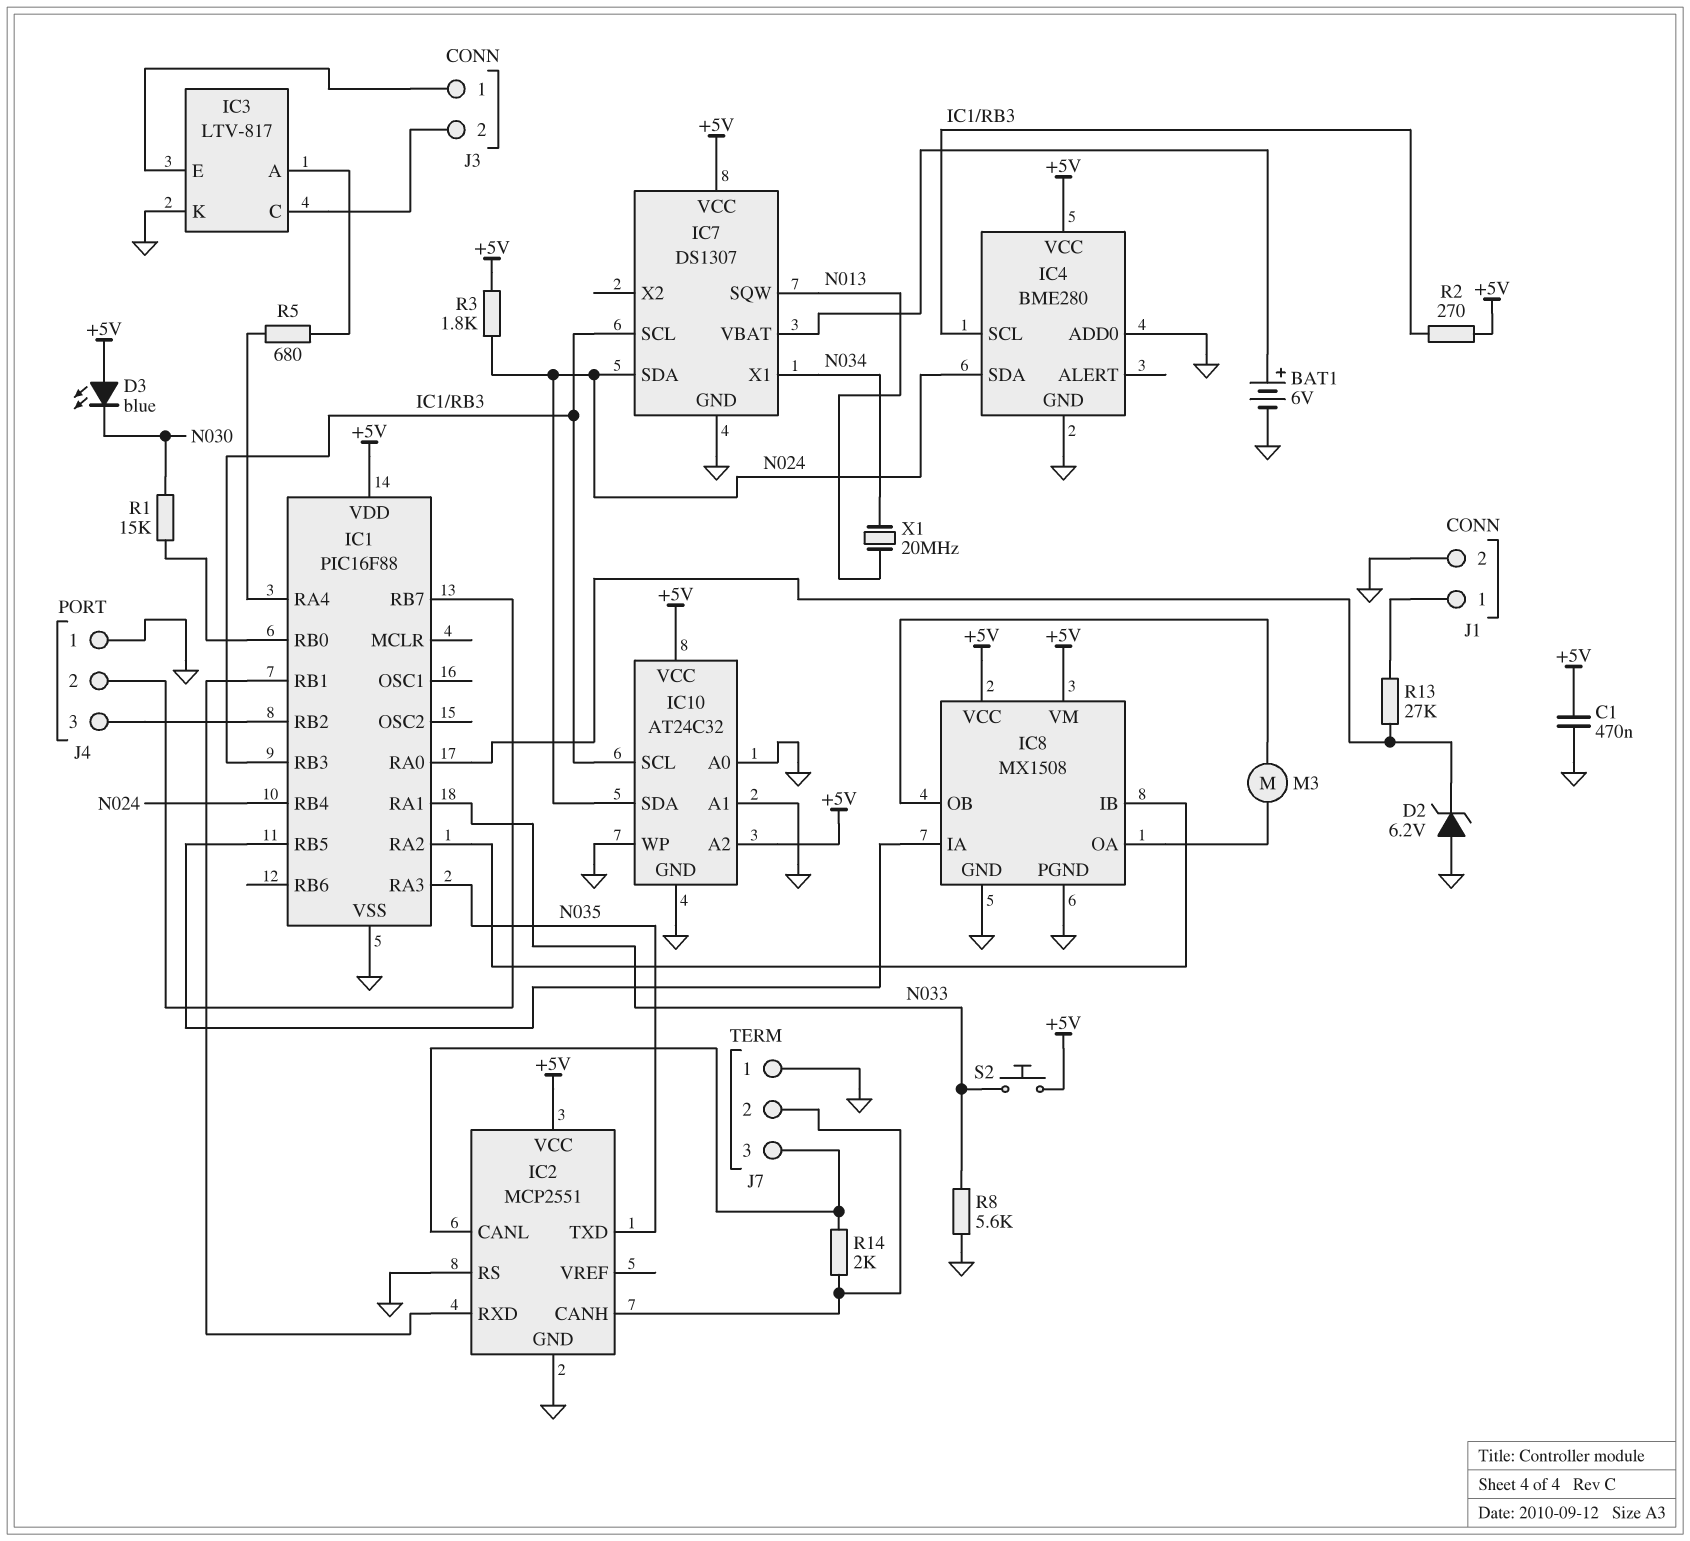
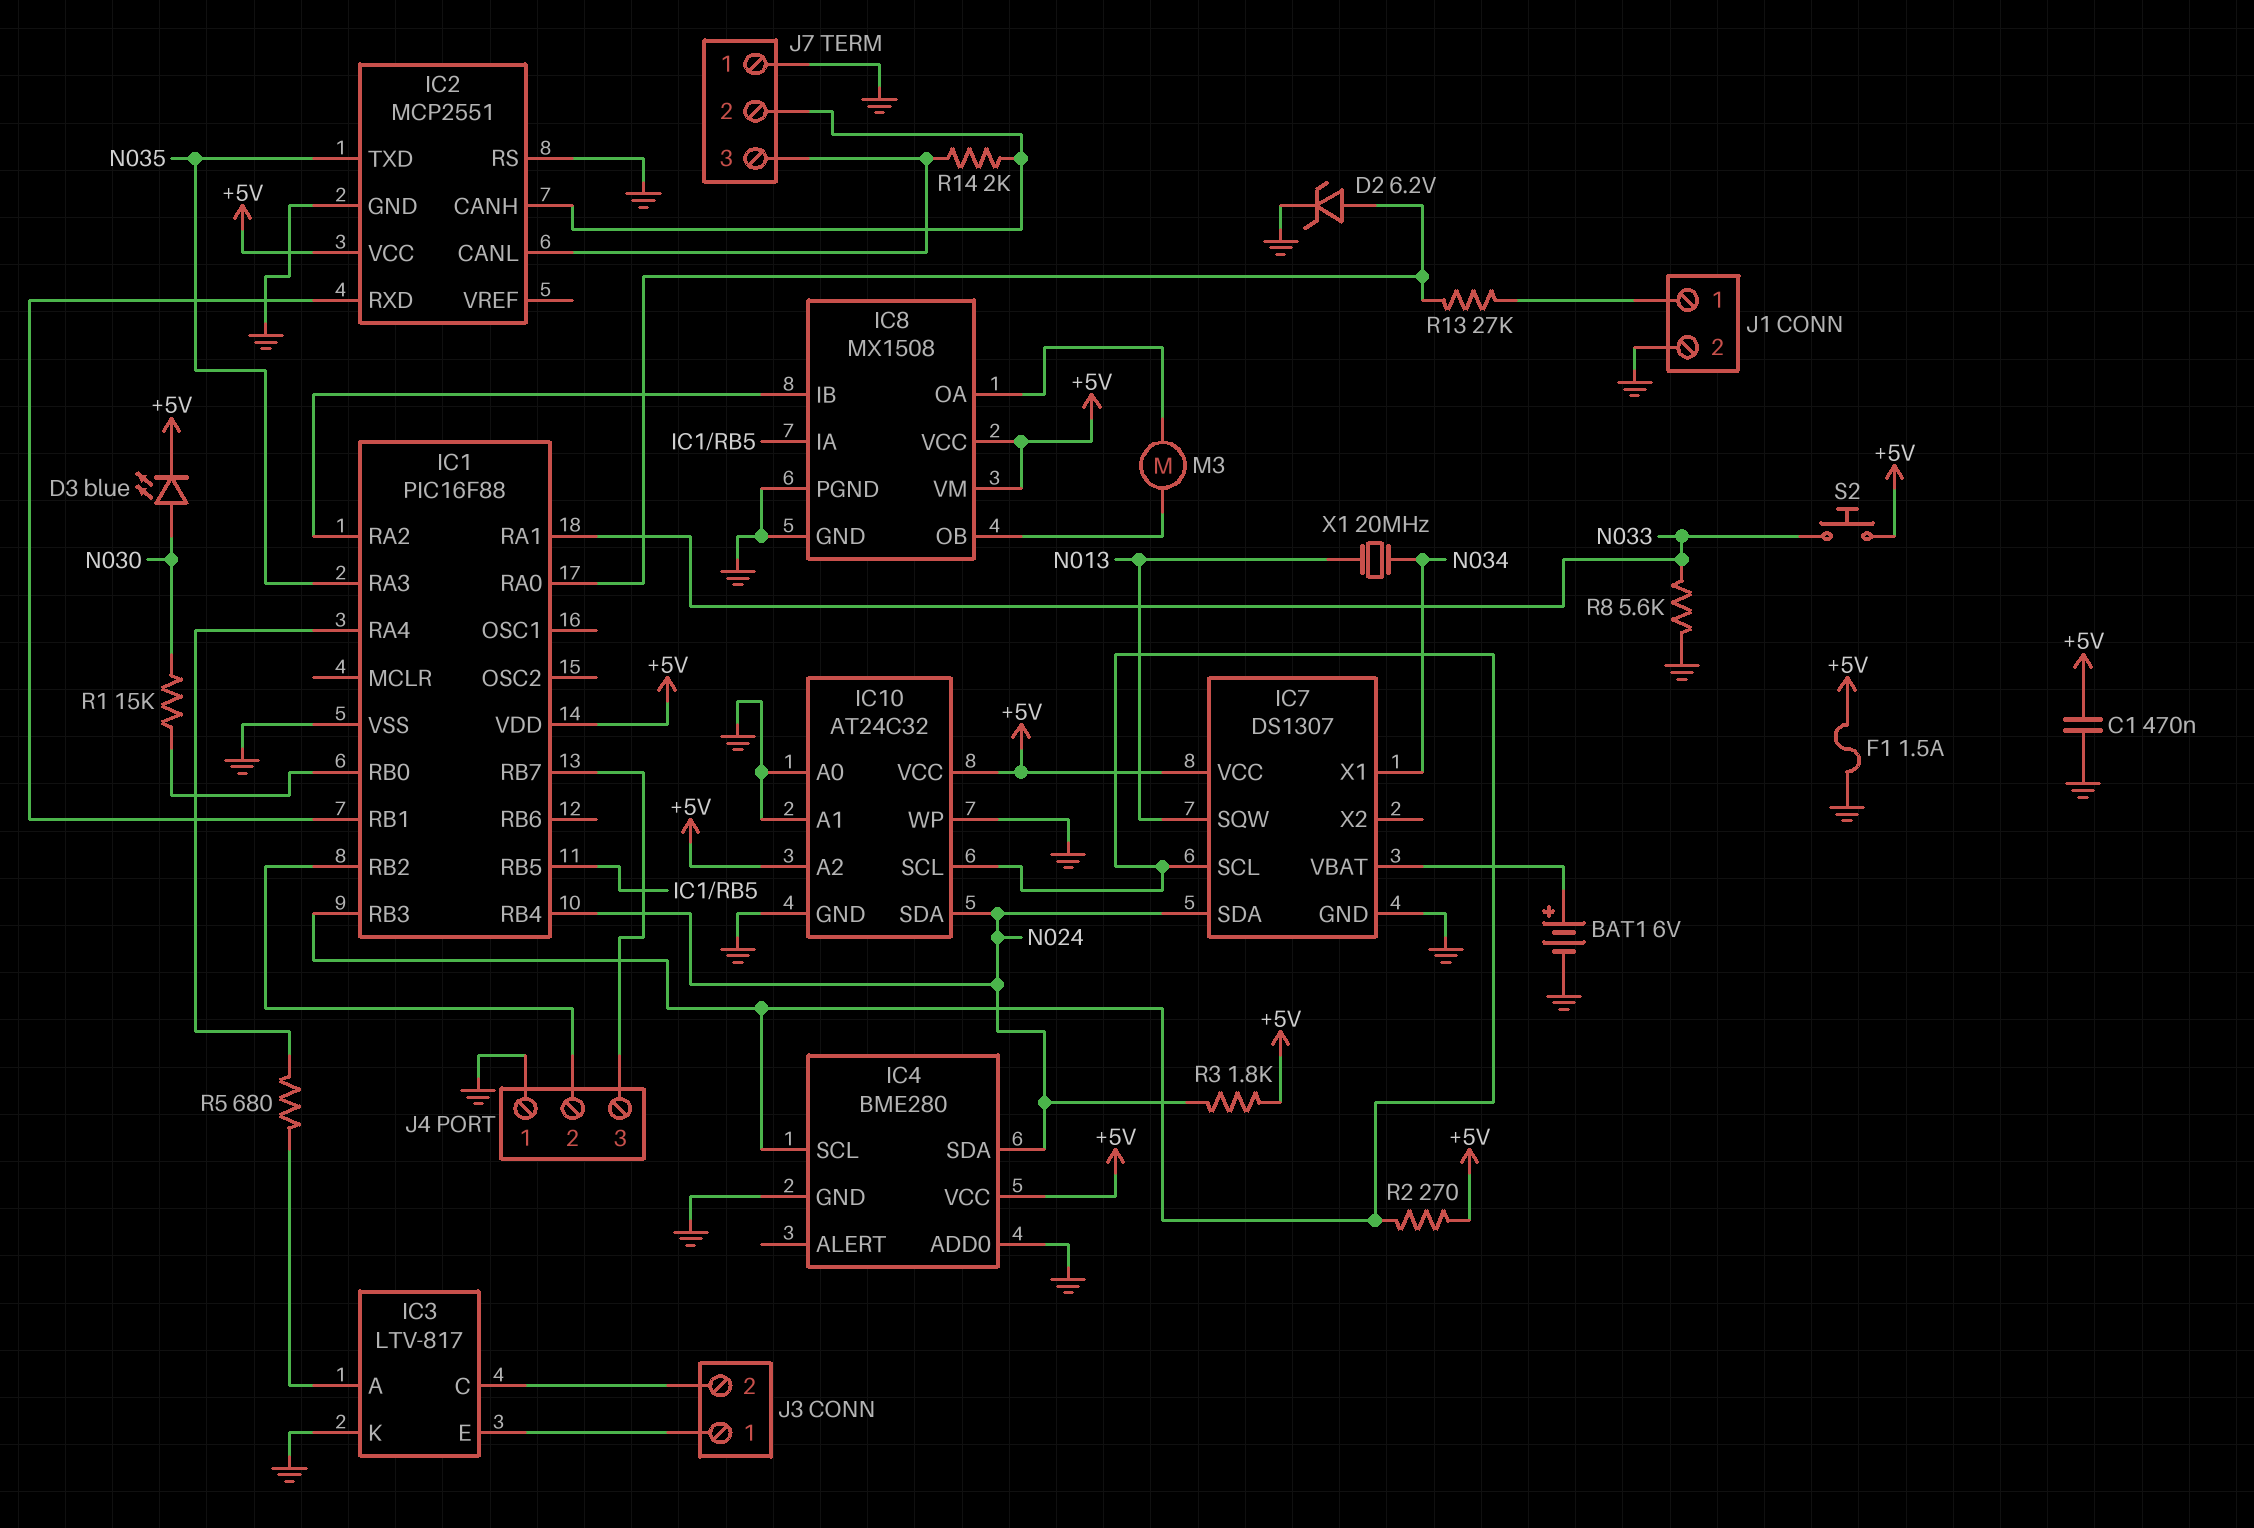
D2: zener 6.2V (A GND, K IC1/RA0) -> zener 6.2V (A IC1/RA0, K GND)
D3: LED blue (A +5V, K N030) -> LED blue (A N030, K +5V)
F1: none -> 1.5A (+5V, GND)
J4 pin 2: IC1/RB7 -> IC1/RB2
J4 pin 3: IC1/RB2 -> IC1/RB7

